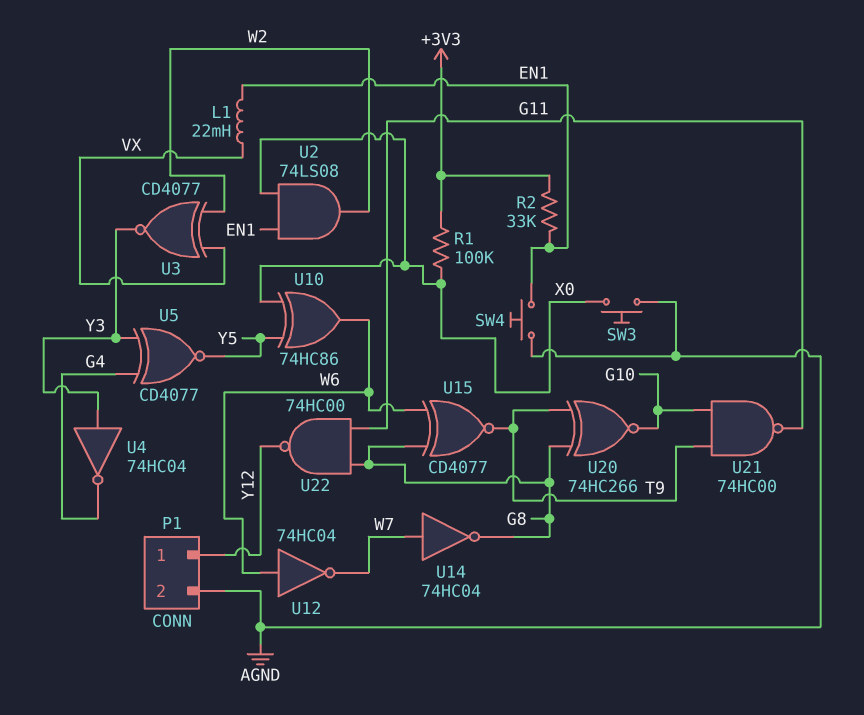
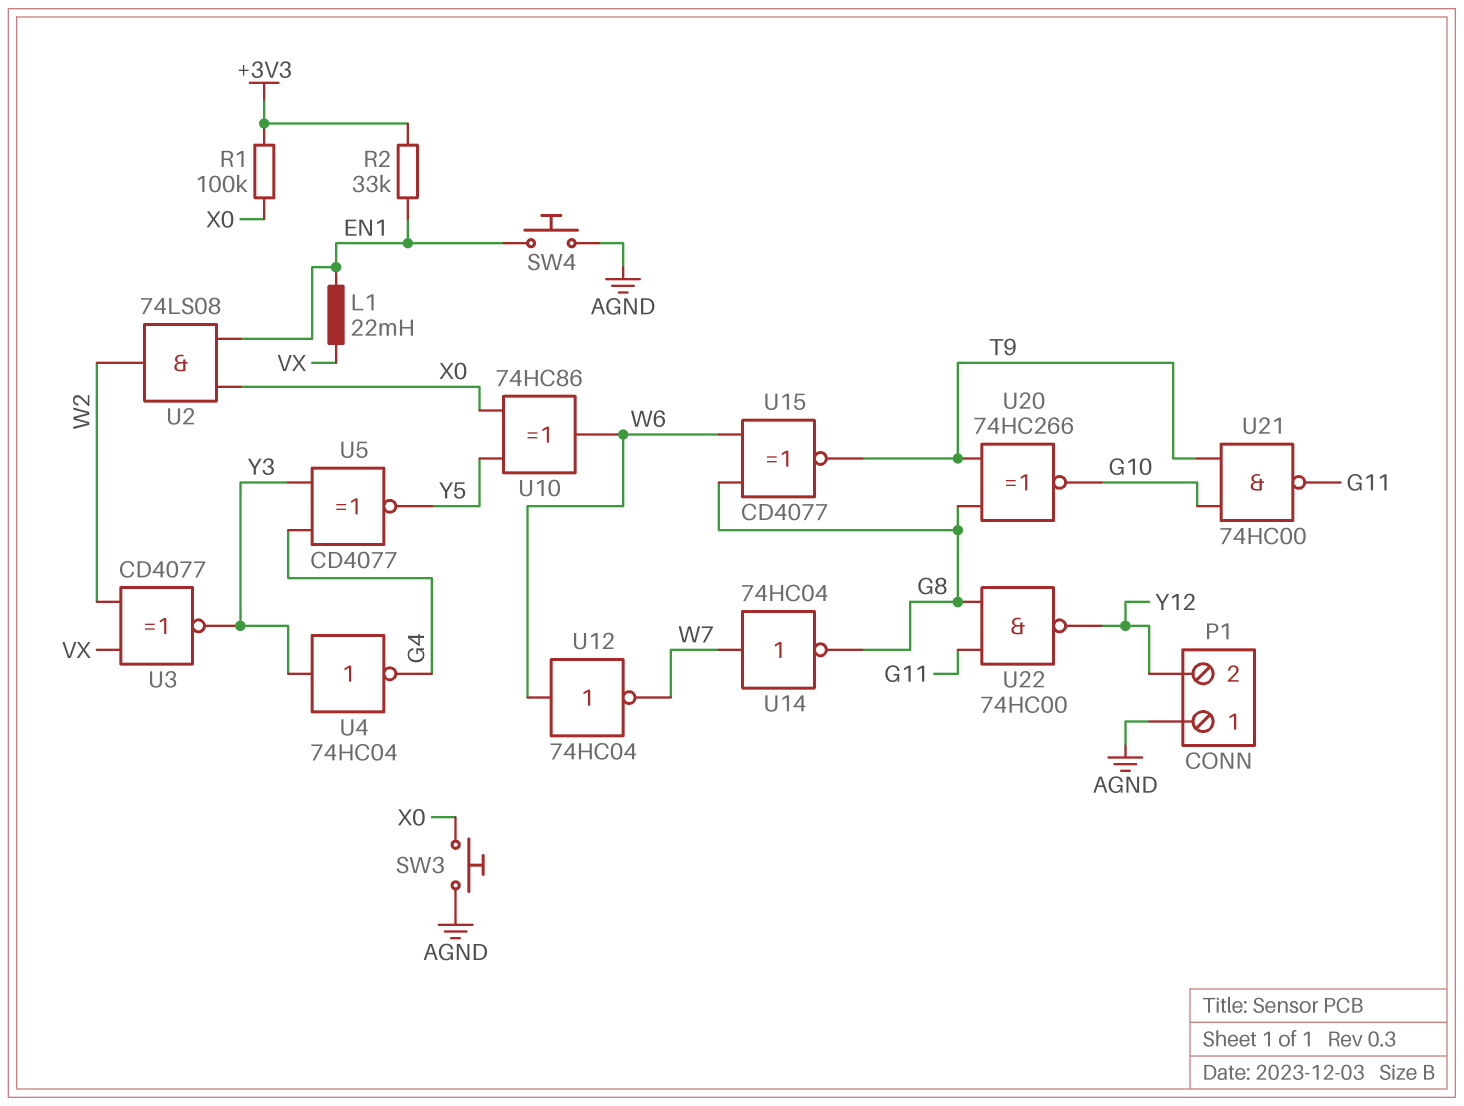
P1 pin 1: Y12 -> AGND
P1 pin 2: AGND -> Y12

